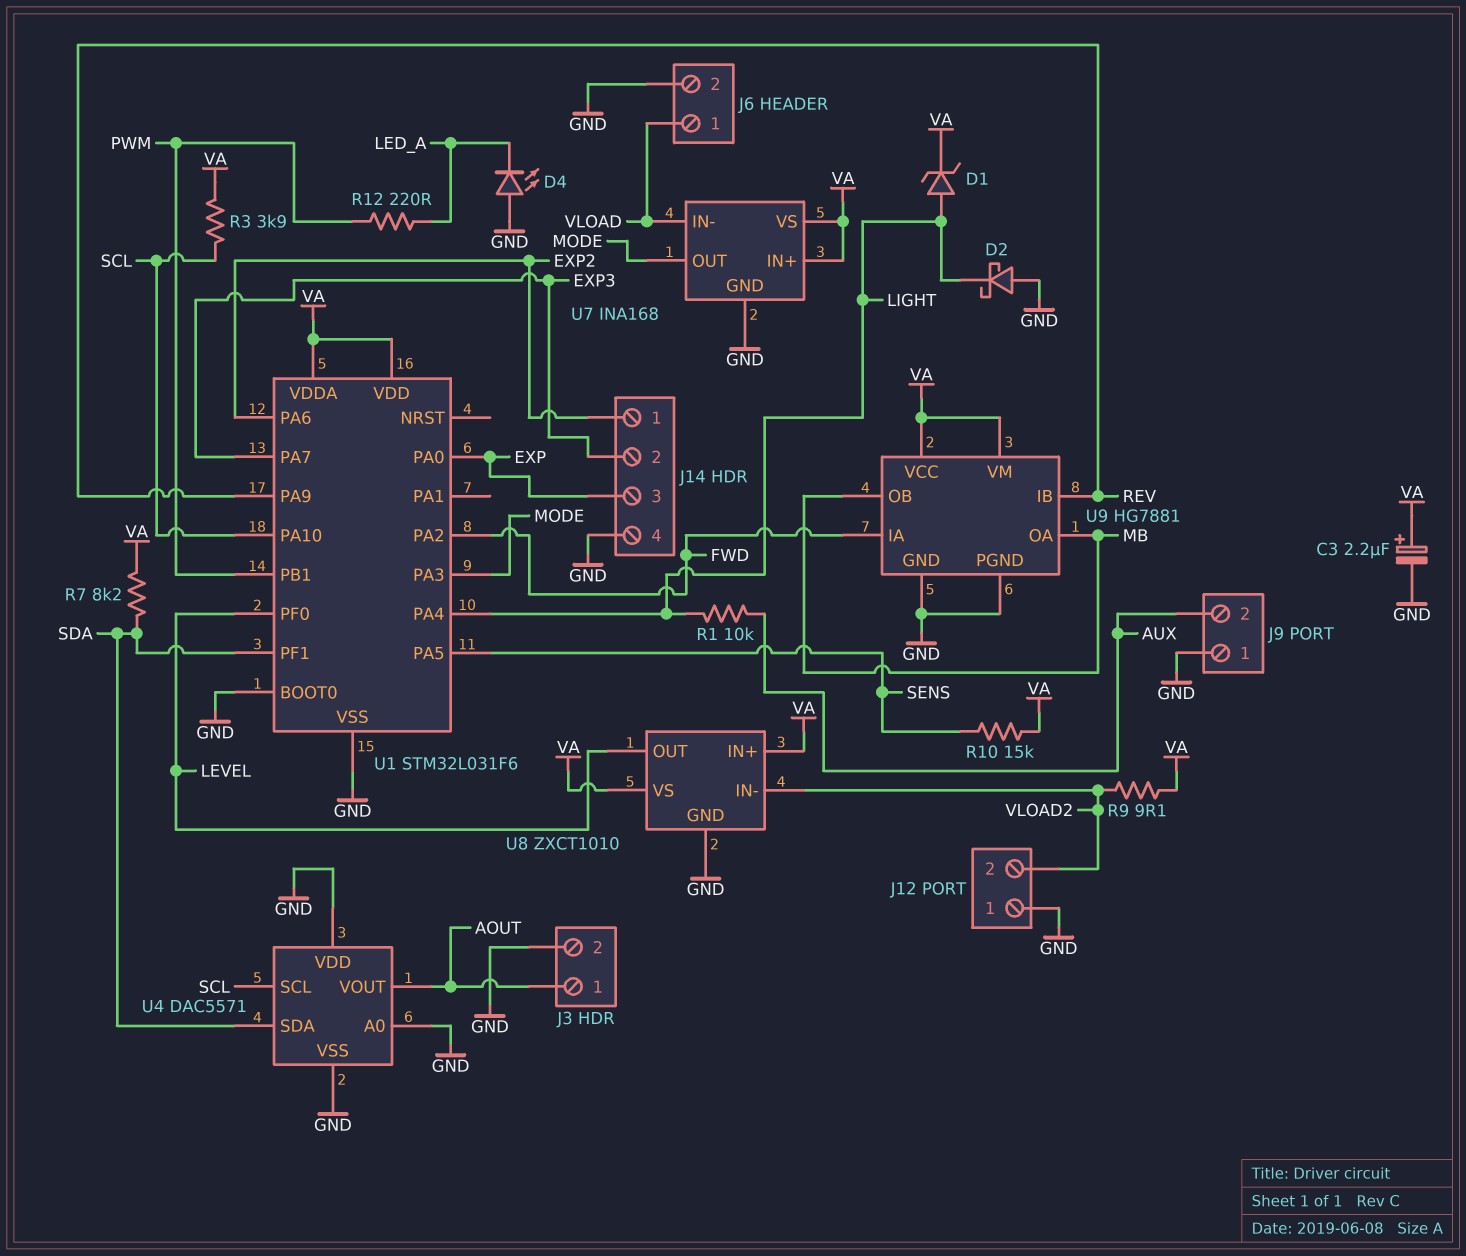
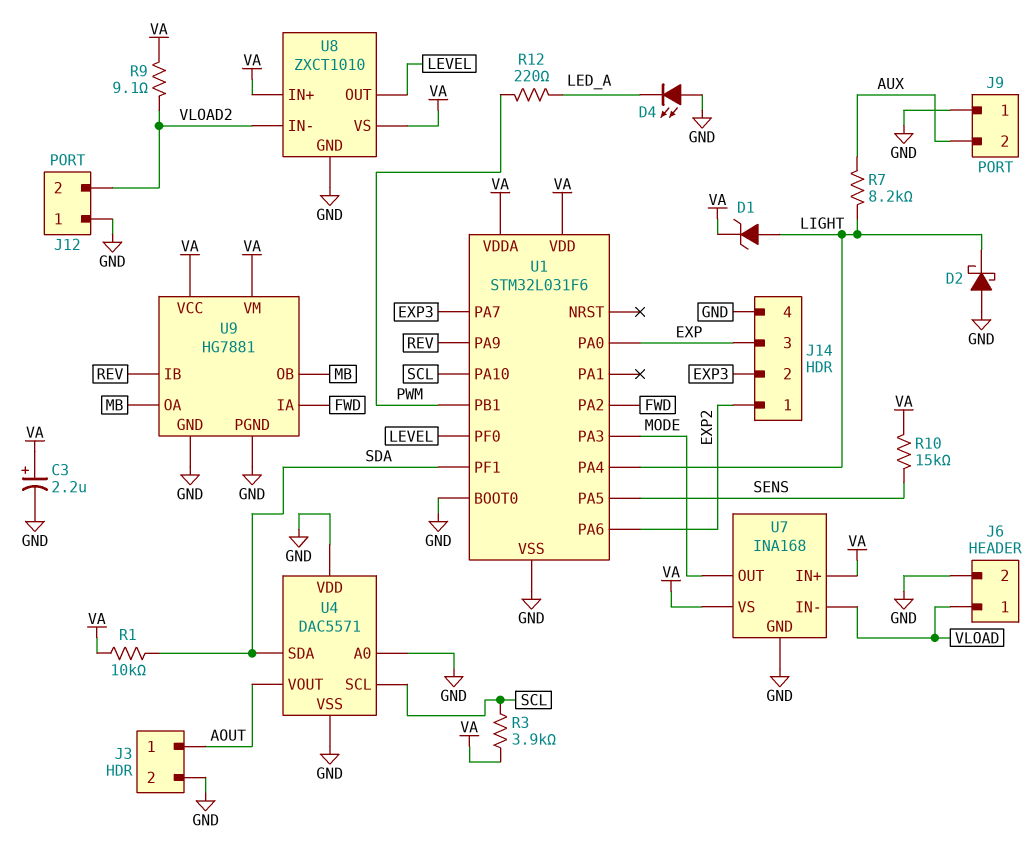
R1: 10k (AUX, LIGHT) -> 10k (SDA, VA)
R7: 8.2k (SDA, VA) -> 8.2k (AUX, LIGHT)

